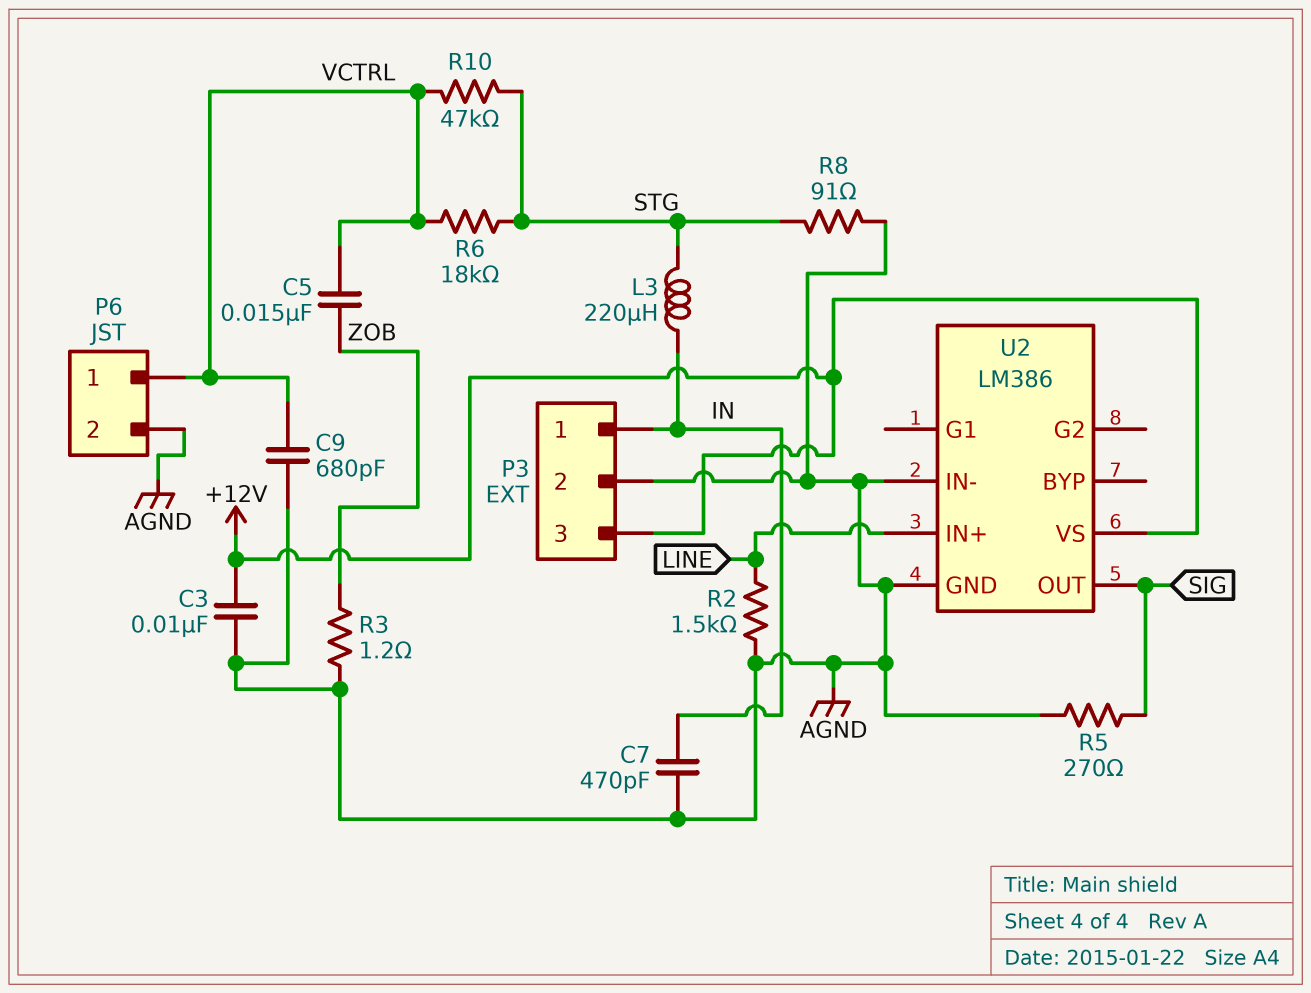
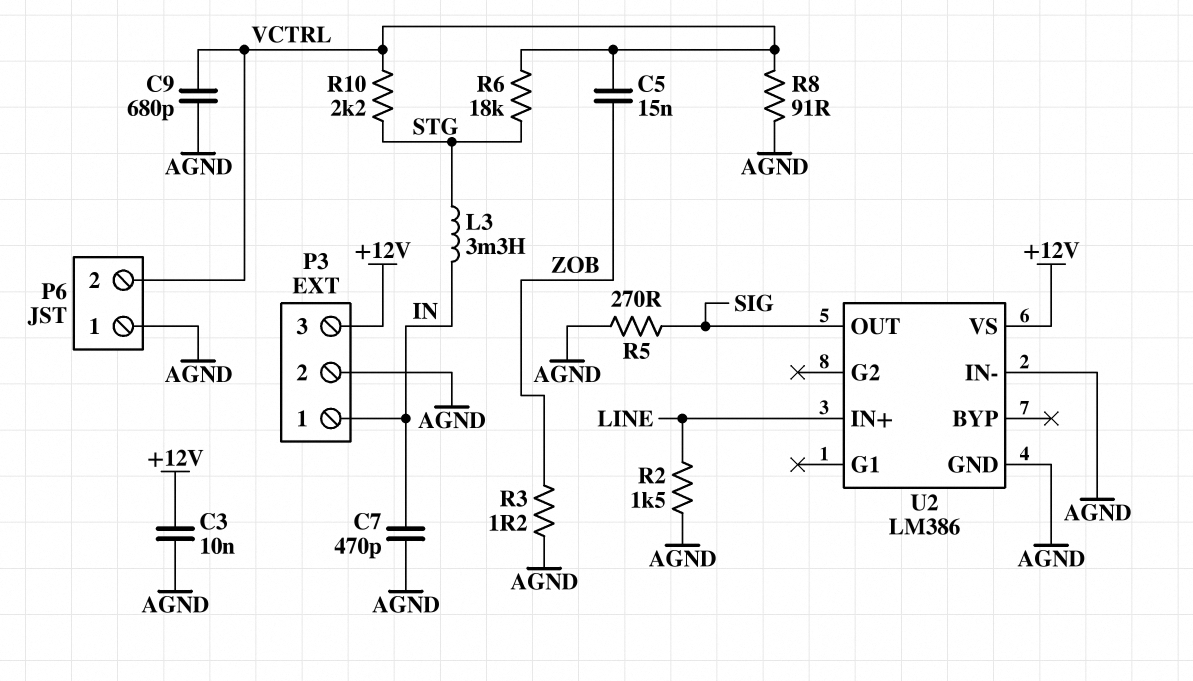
L3: 220uH (IN, STG) -> 3.3mH (IN, STG)
P6 pin 1: VCTRL -> AGND
P6 pin 2: AGND -> VCTRL
R8: 91 (AGND, STG) -> 91 (AGND, VCTRL)
R10: 47k (STG, VCTRL) -> 2.2k (STG, VCTRL)

